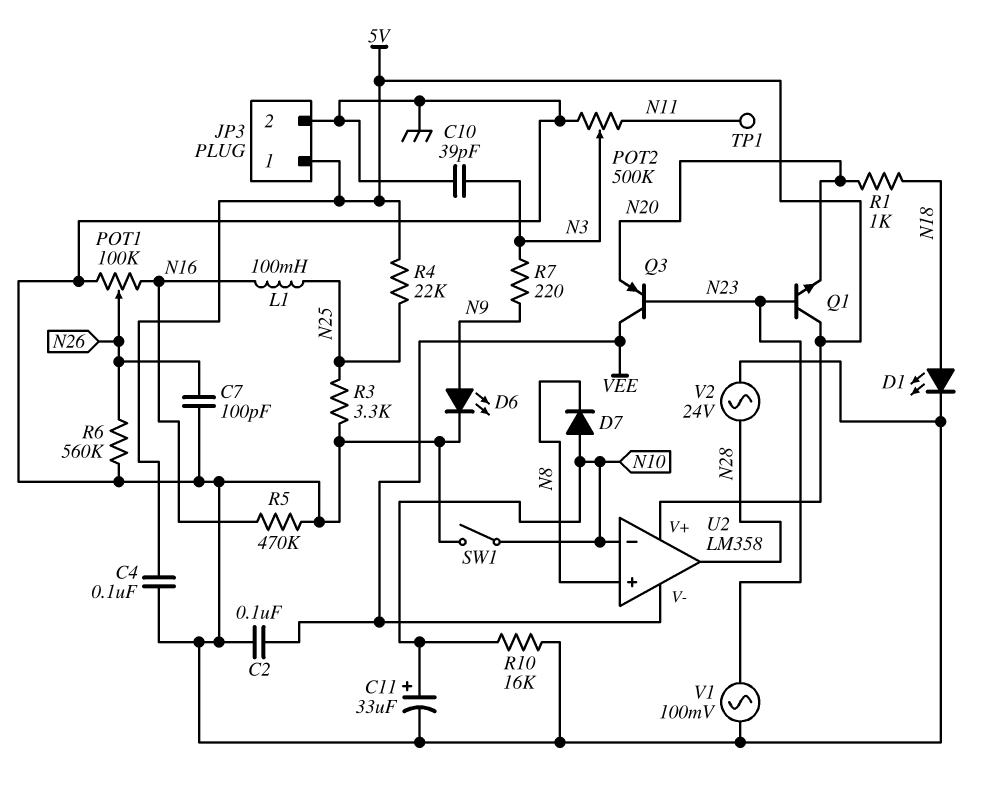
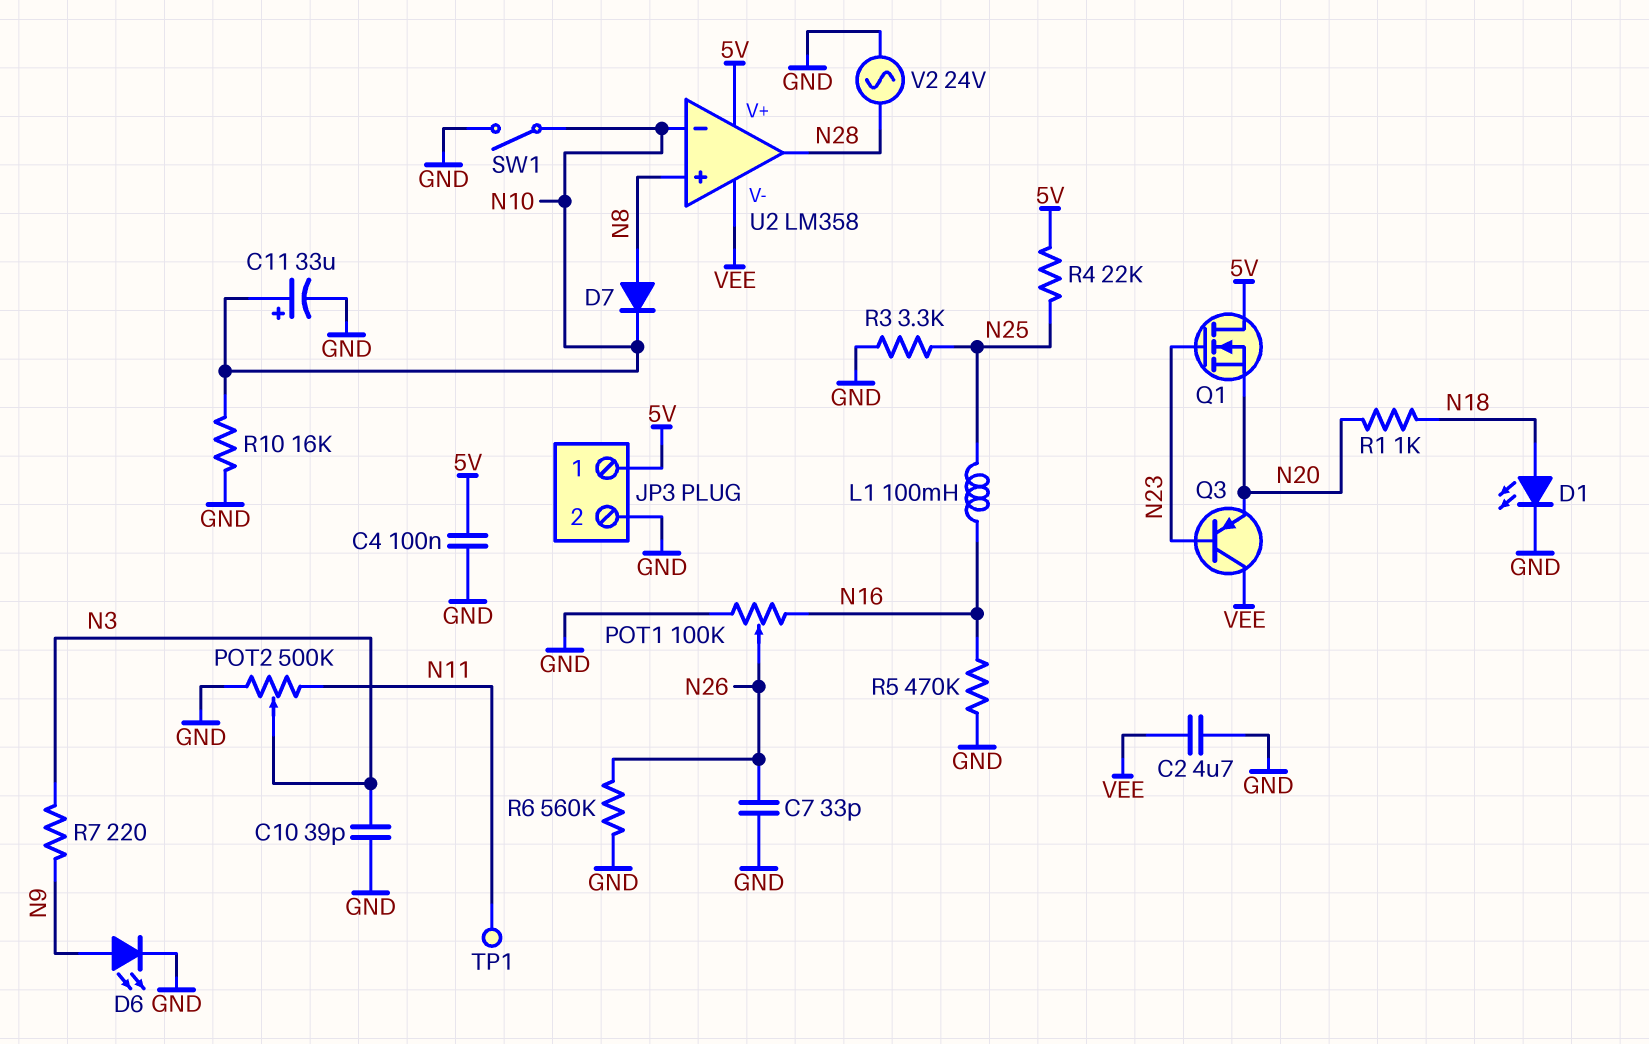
C2: 100nF (GND, VEE) -> 4.7uF (GND, VEE)
C7: 100pF (GND, N26) -> 33pF (GND, N26)
D7: diode (A N10, K N8) -> diode (A N8, K N10)
Q1: NPN (B N23, C 5V, E N20) -> NMOS (G N23, D 5V, S N20)
V1: AC 100mV (GND, N23) -> none

